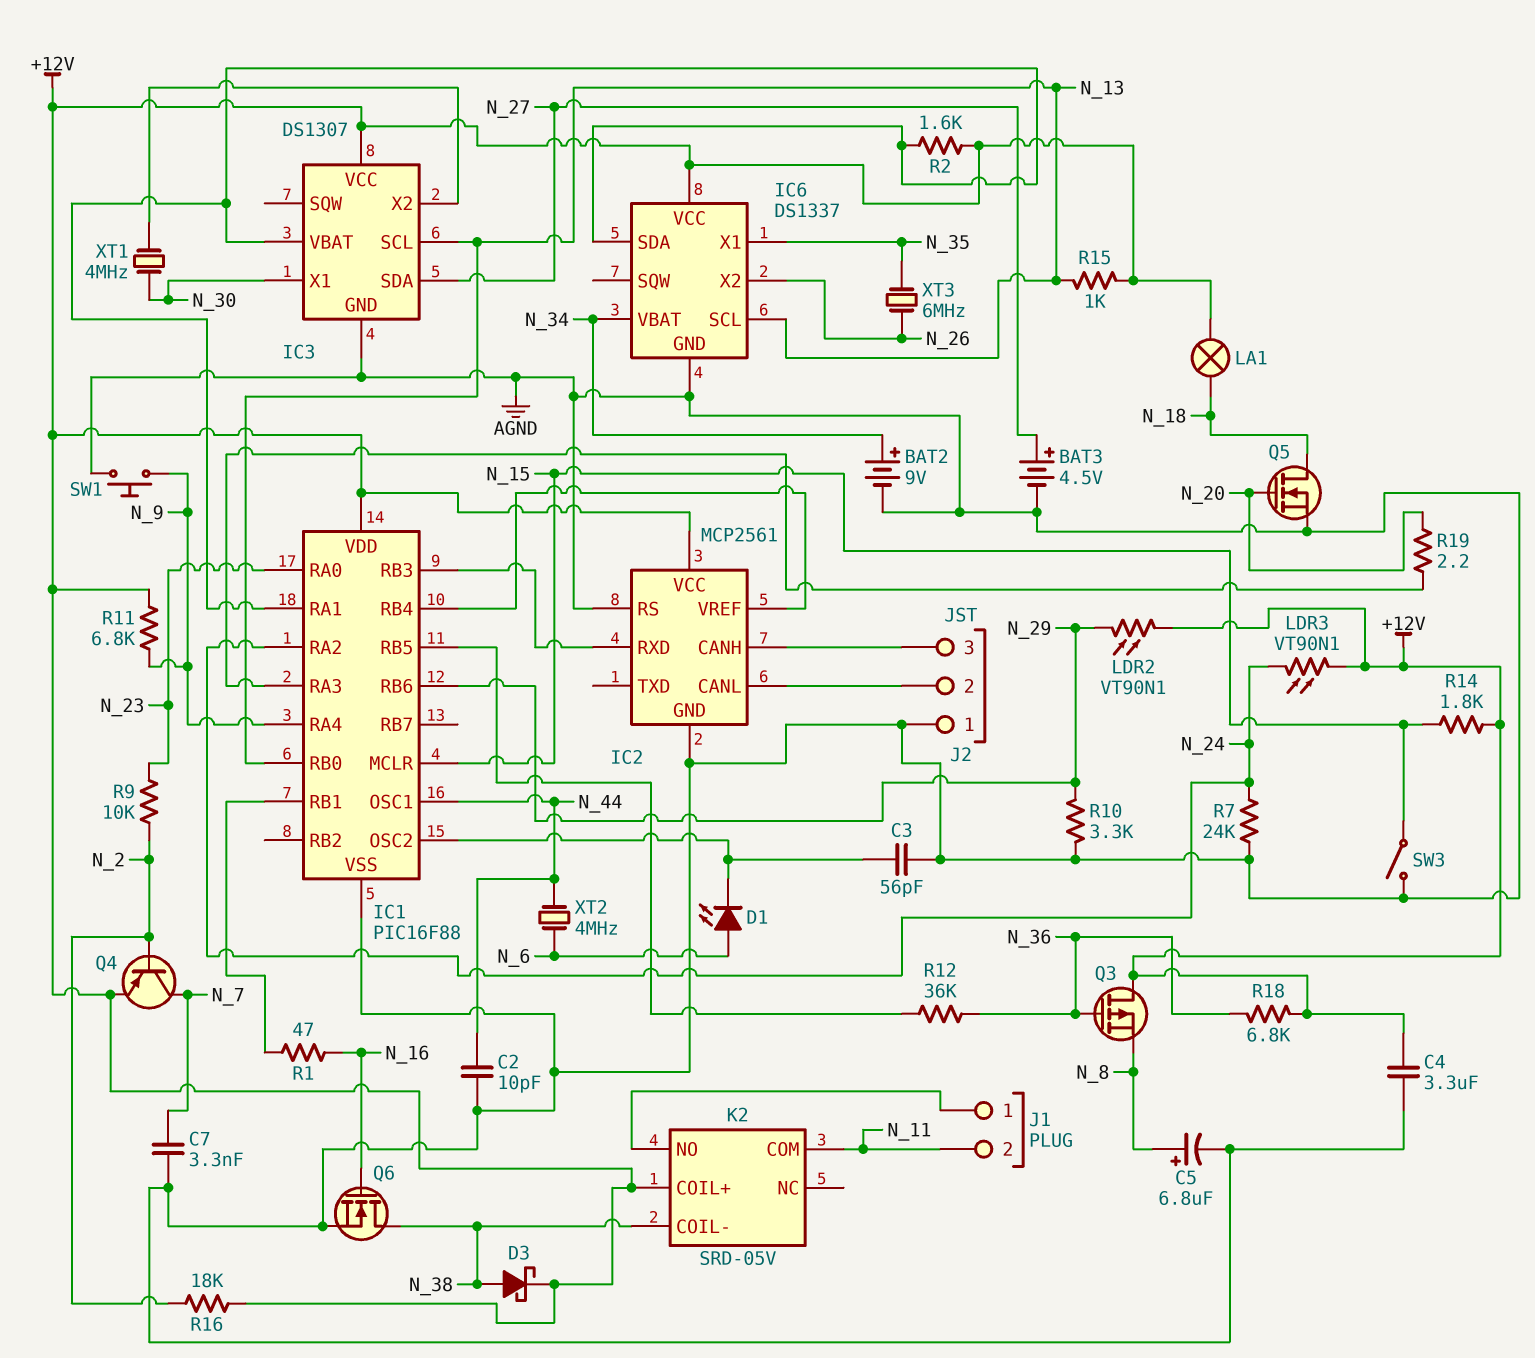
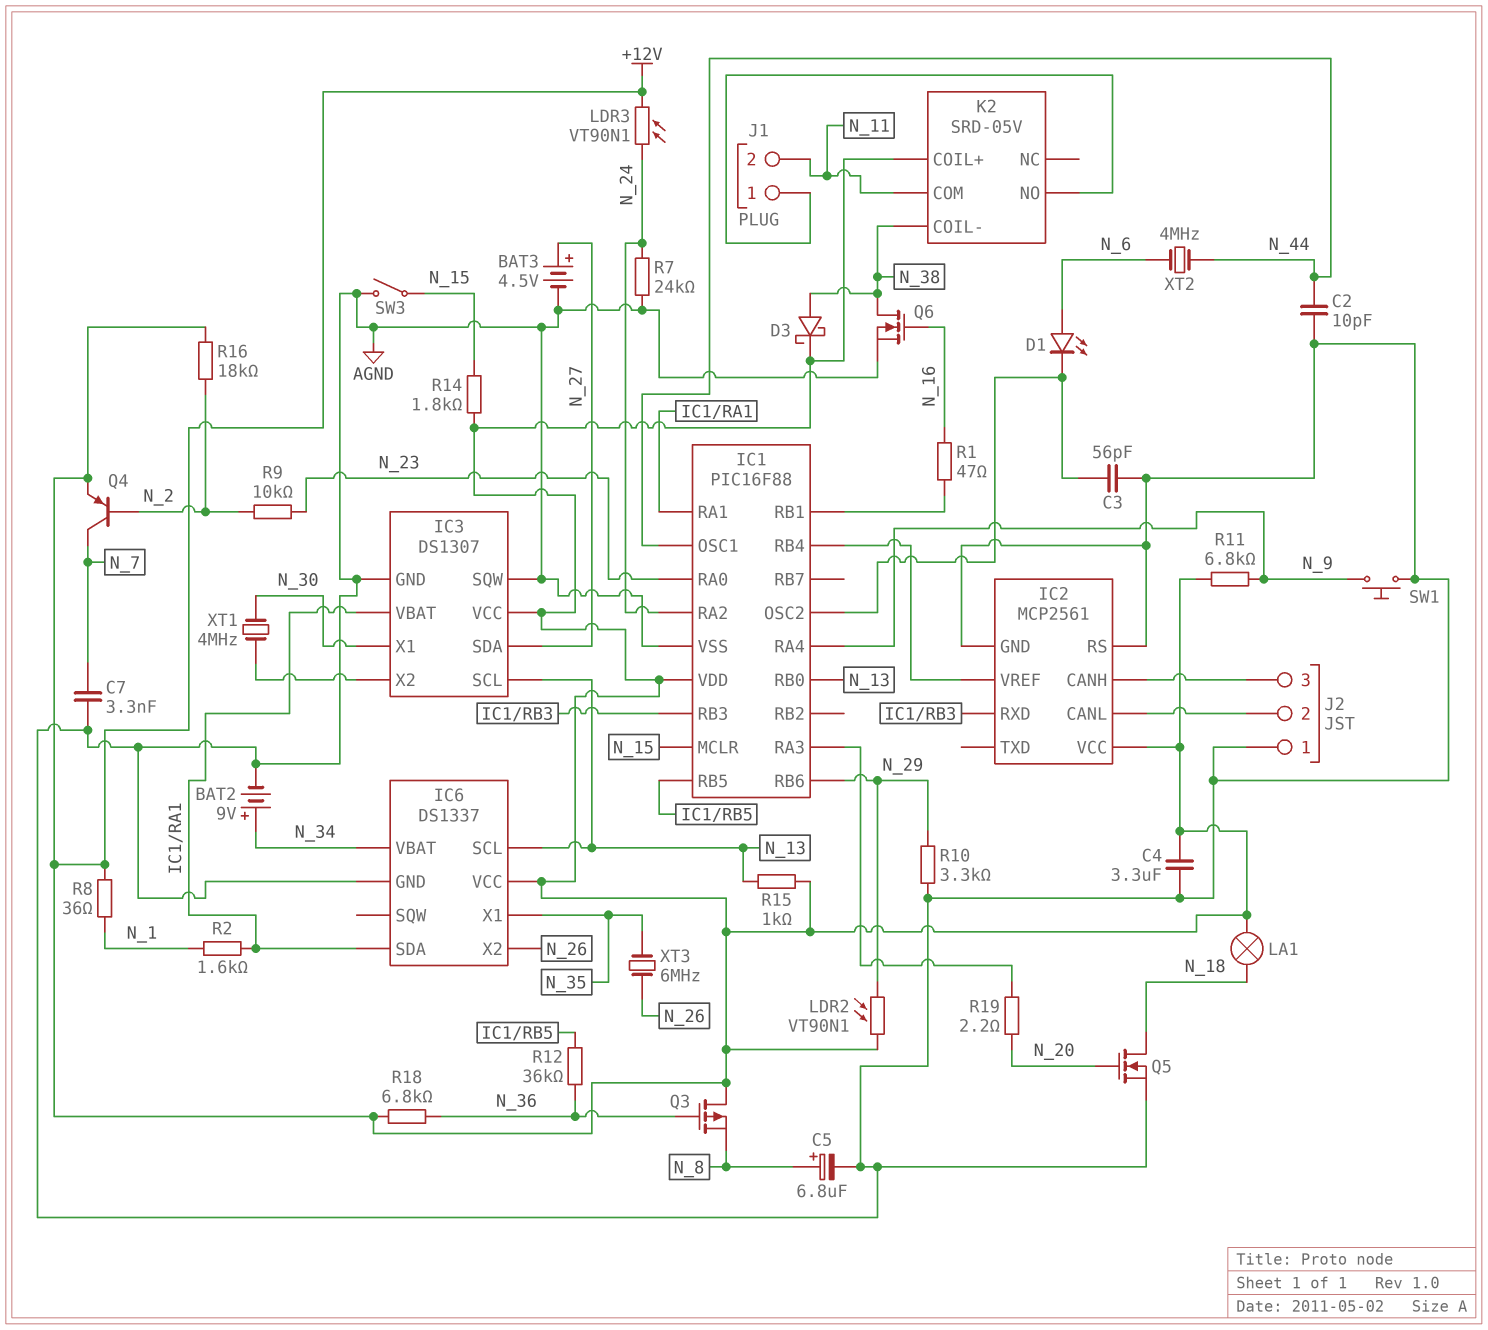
IC3 pin SQW: none -> AGND
R2: 1.6k (+12V, IC1/RA1) -> 1.6k (IC1/RA1, N_1)
R8: none -> 36 (+12V, N_1)

